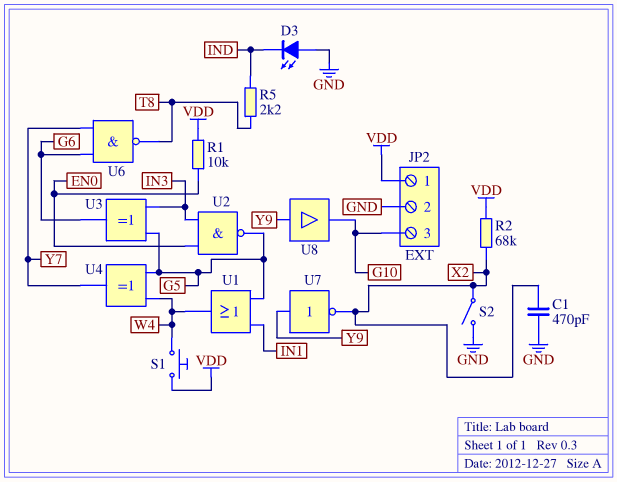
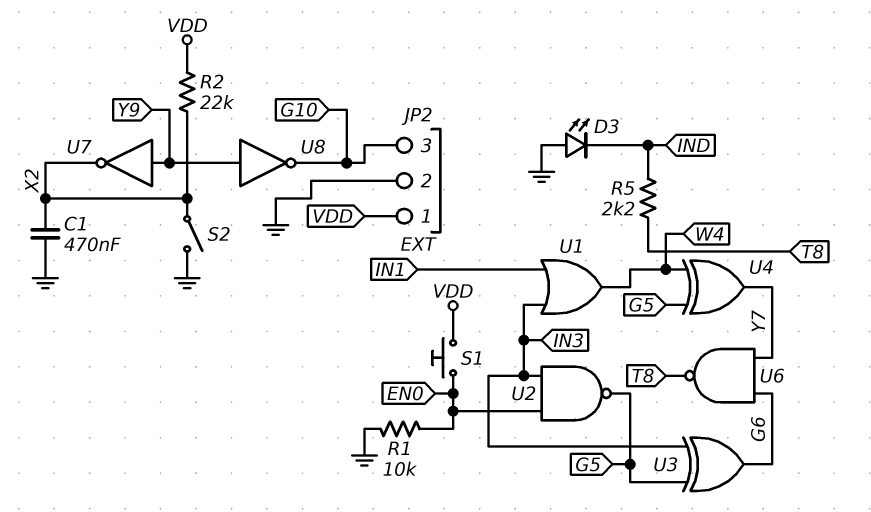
C1: 470pF (GND, X2) -> 470nF (GND, X2)
R1: 10k (EN0, VDD) -> 10k (EN0, GND)
R2: 68k (VDD, X2) -> 22k (VDD, X2)
S1: button (VDD, W4) -> button (EN0, VDD)
U1: OR (in G5, in IN1, out W4) -> OR (in IN1, in IN3, out W4)
U8: buffer (in Y9, out G10) -> NOT (in Y9, out G10)

